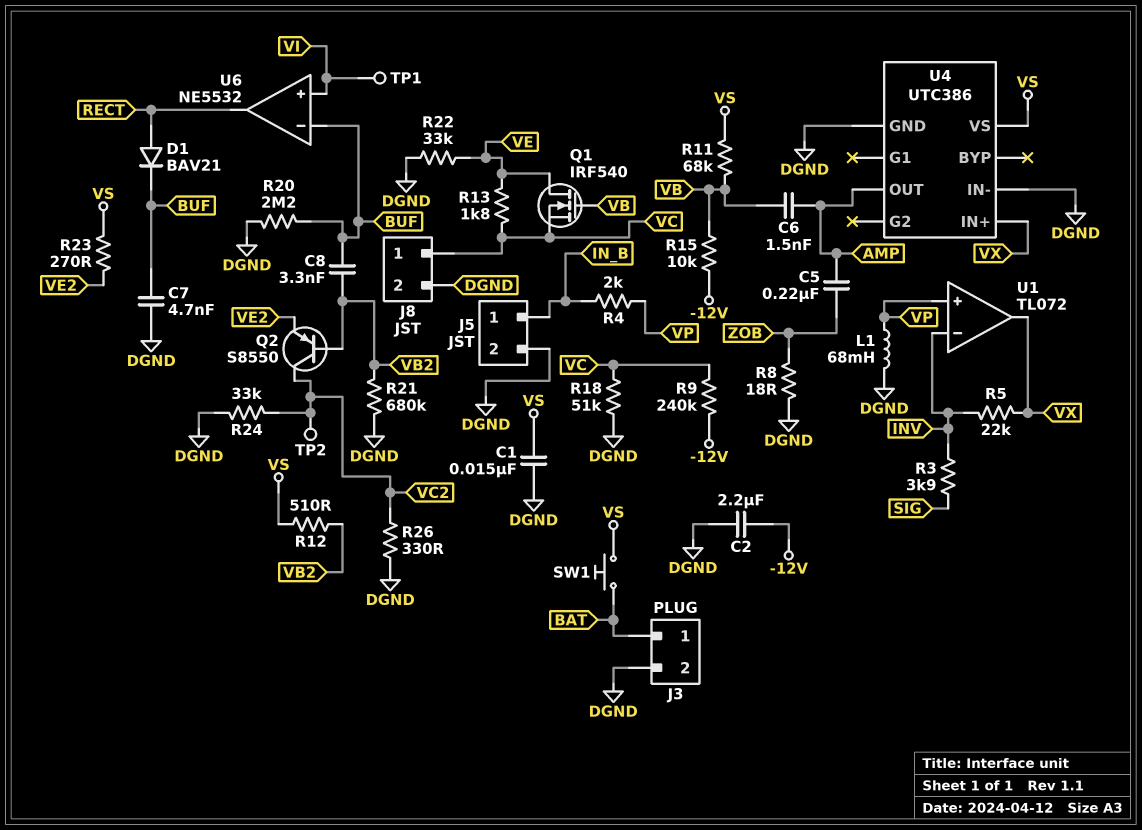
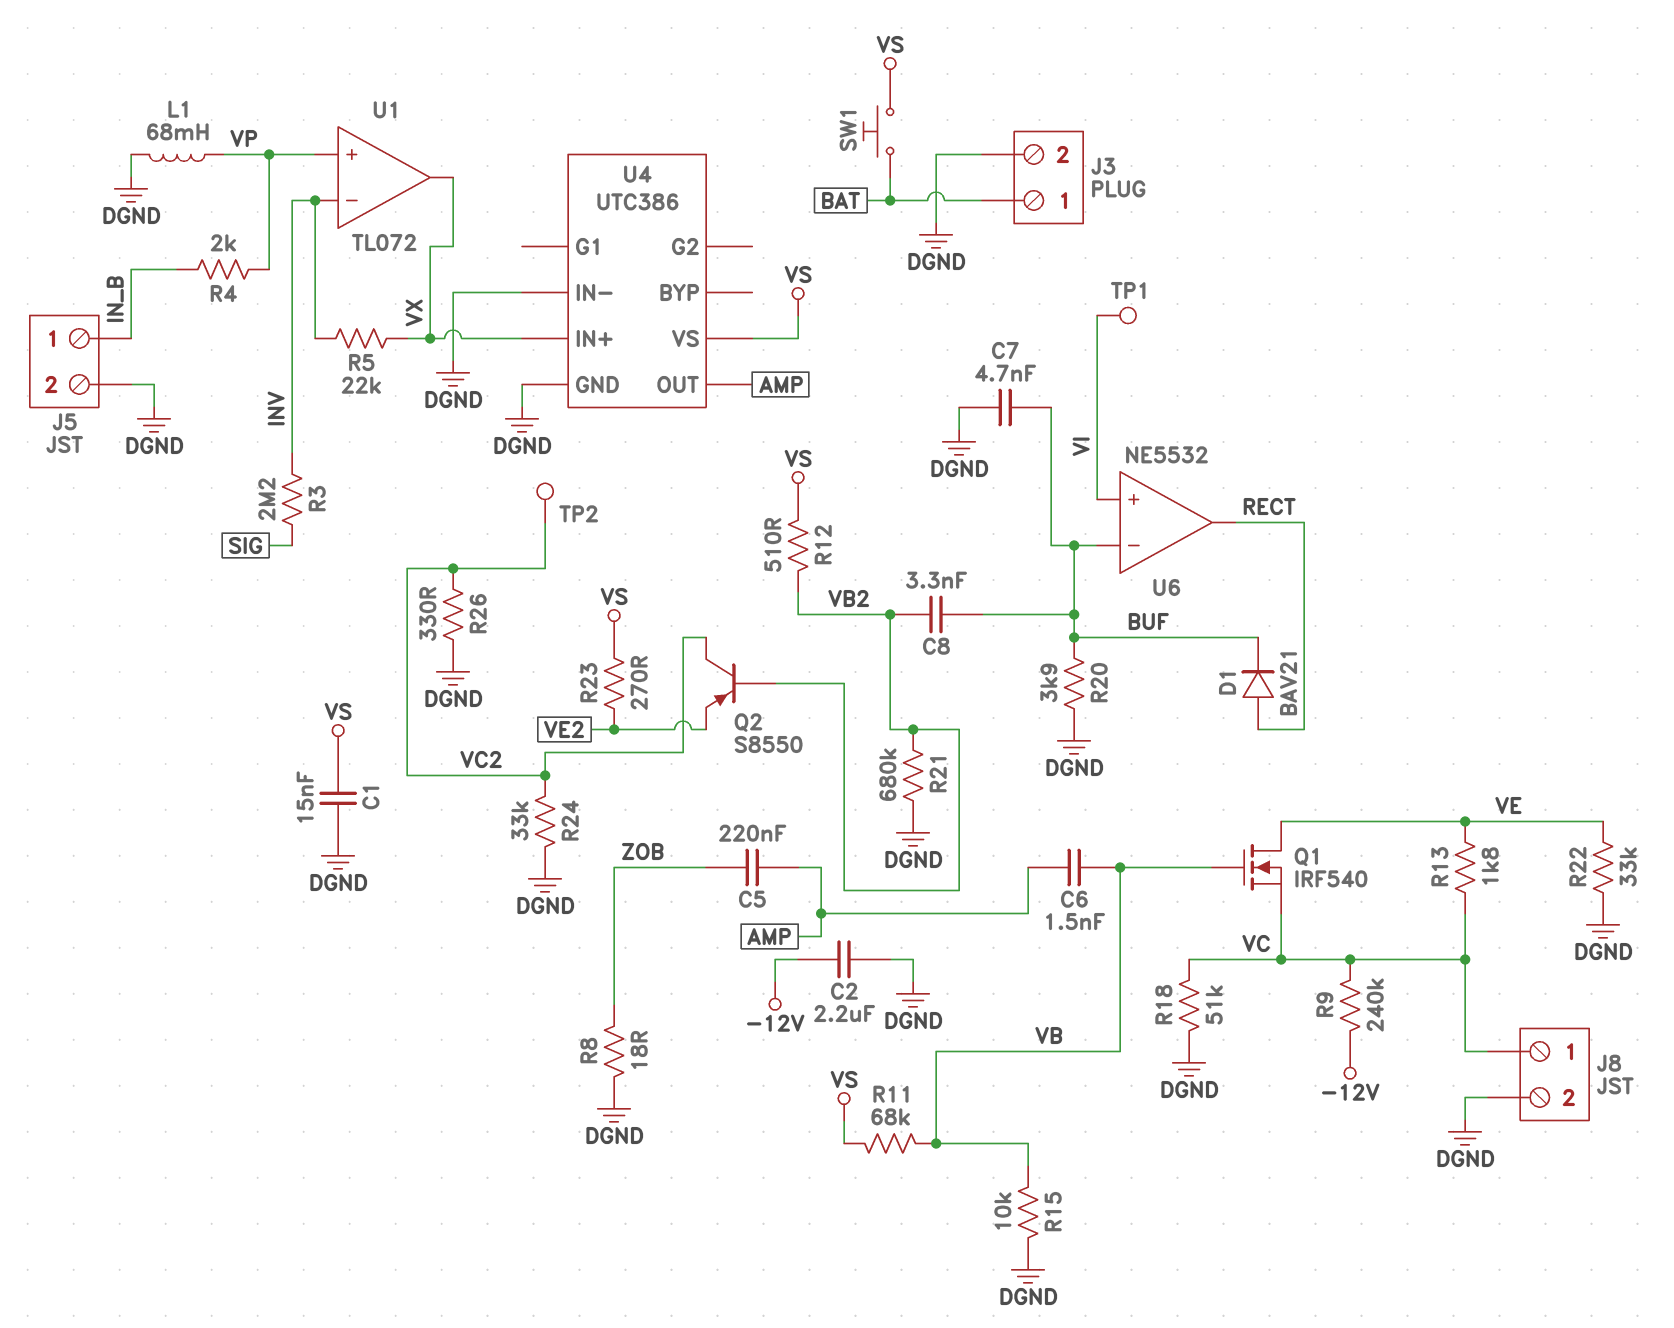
R3: 3.9k (INV, SIG) -> 2.2M (INV, SIG)
R15: 10k (-12V, VB) -> 10k (DGND, VB)
R20: 2.2M (BUF, DGND) -> 3.9k (BUF, DGND)

